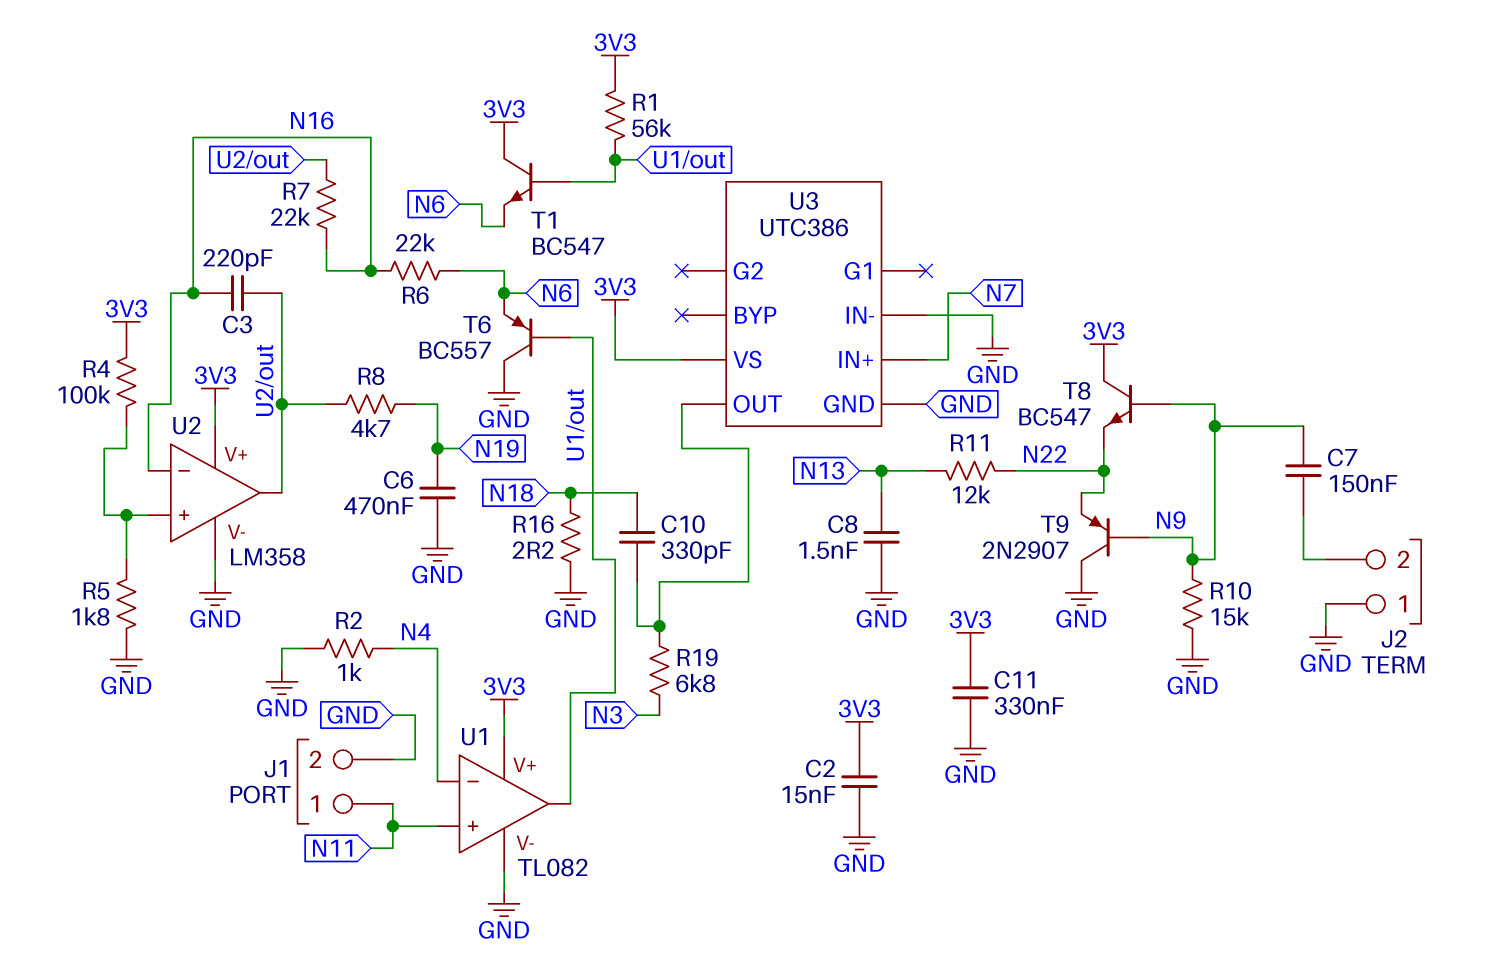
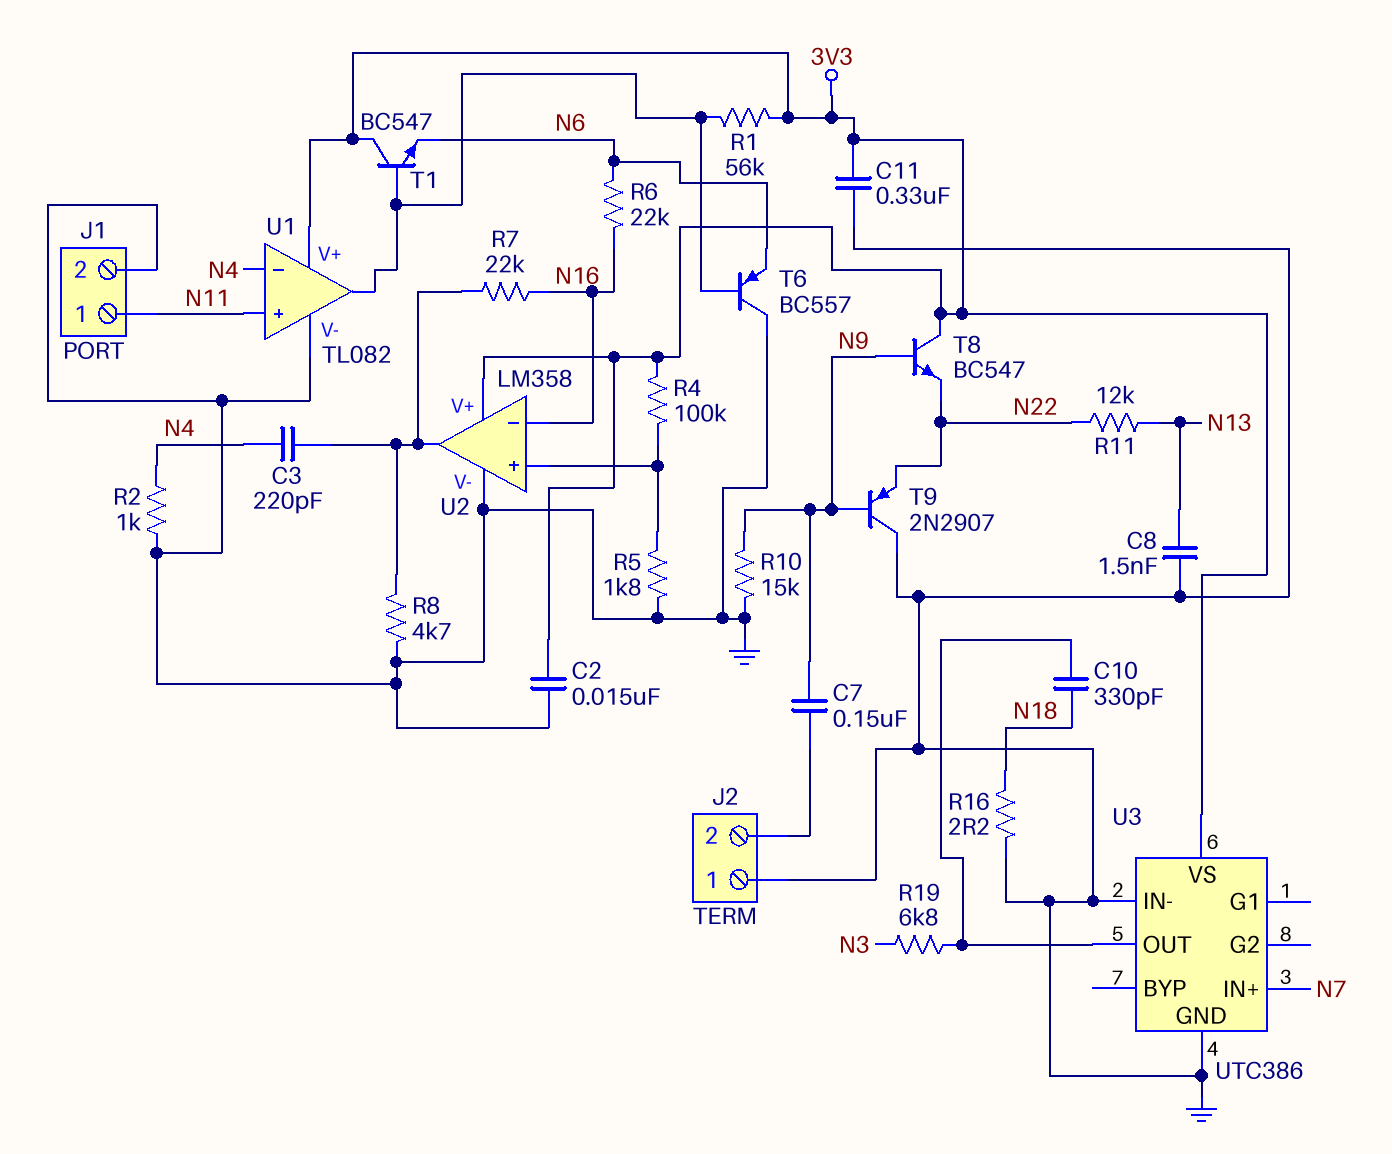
C3: 220pF (N16, U2/out) -> 220pF (N4, U2/out)
C6: 470nF (GND, N19) -> none
R8: 4.7k (N19, U2/out) -> 4.7k (GND, U2/out)

